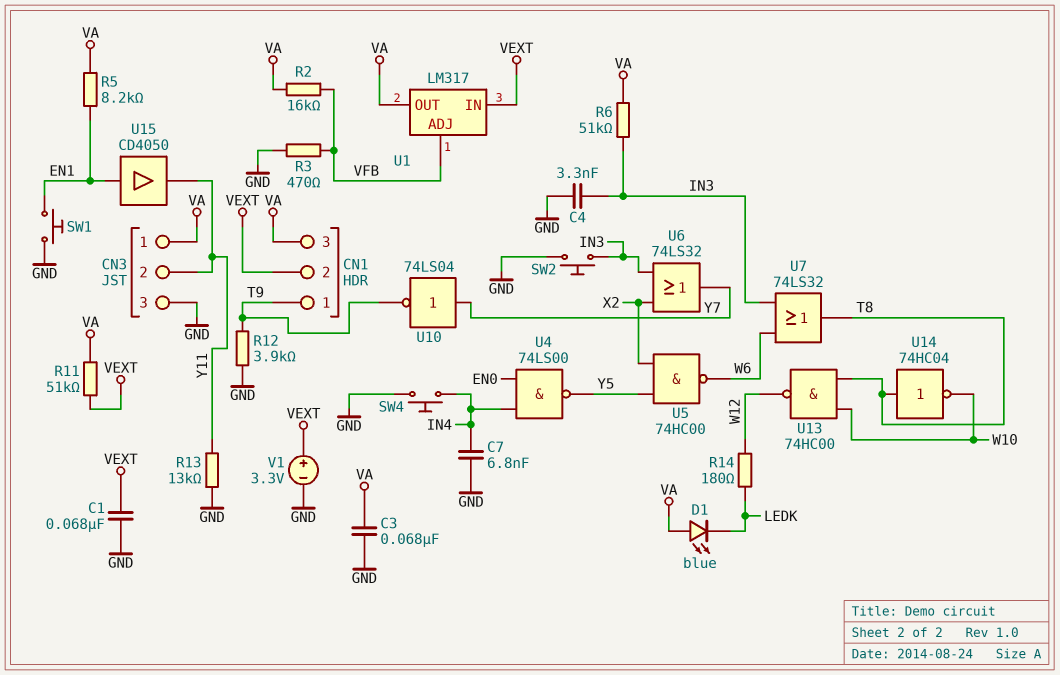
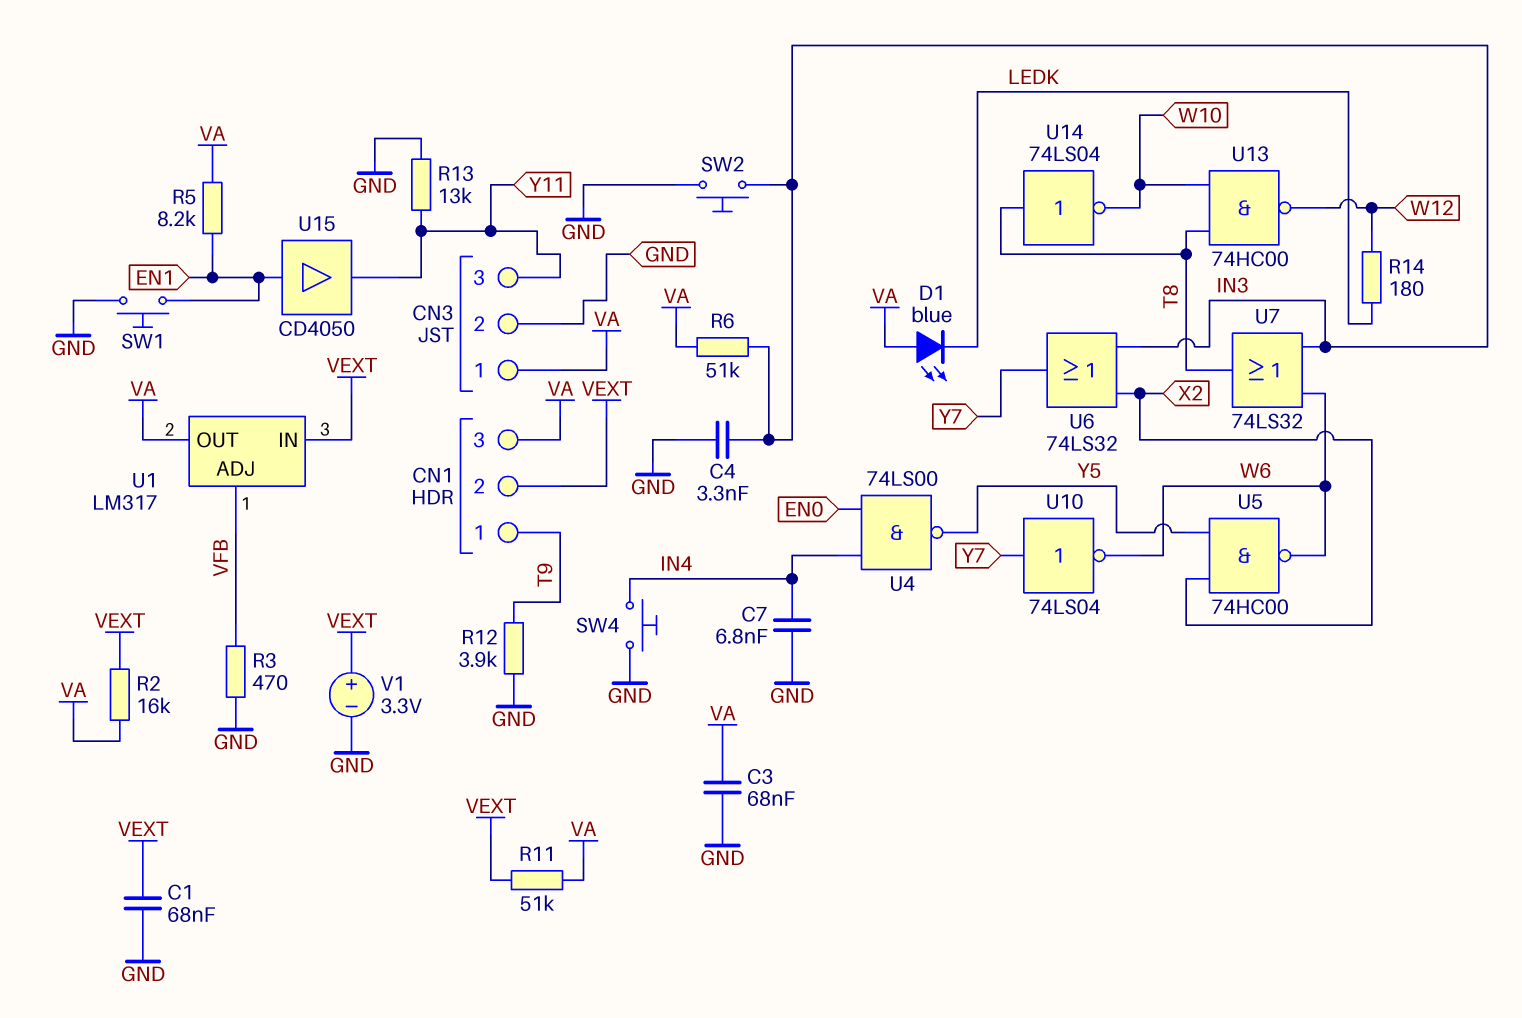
CN3 pin 2: Y11 -> GND
CN3 pin 3: GND -> Y11
R2: 16k (VA, VFB) -> 16k (VA, VEXT)
U10: NOT 74LS04 (in Y7, out T9) -> NOT 74LS04 (in Y7, out W6)
U14: NOT 74HC04 (in T8, out W10) -> NOT 74LS04 (in T8, out W10)

